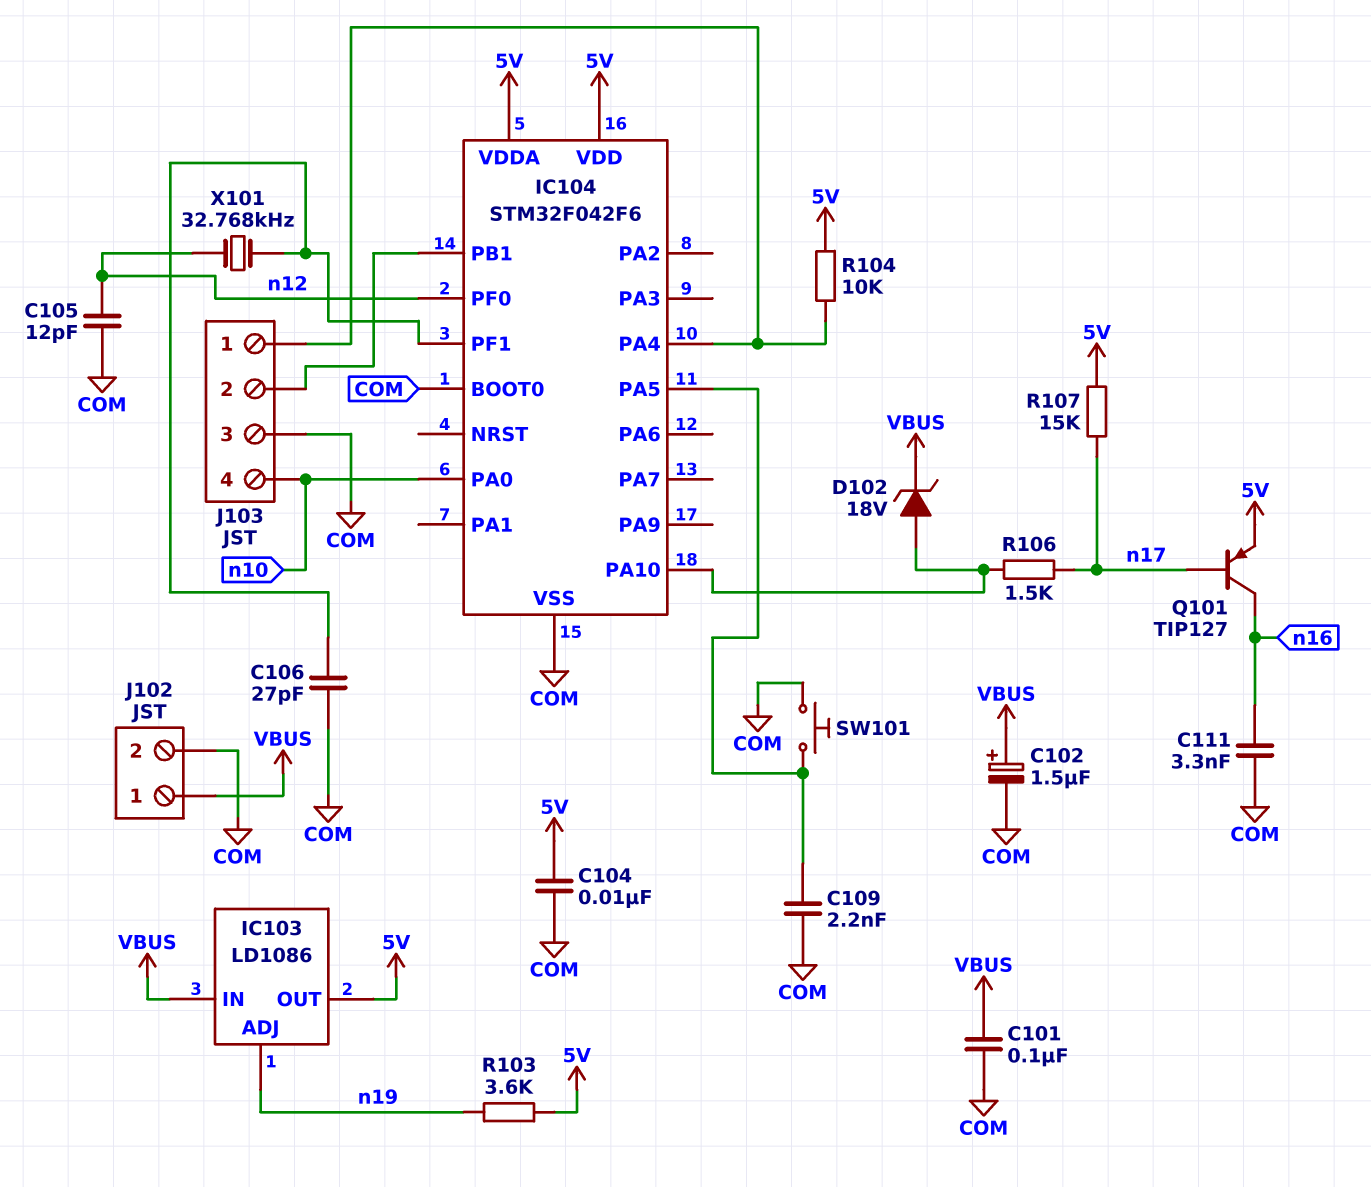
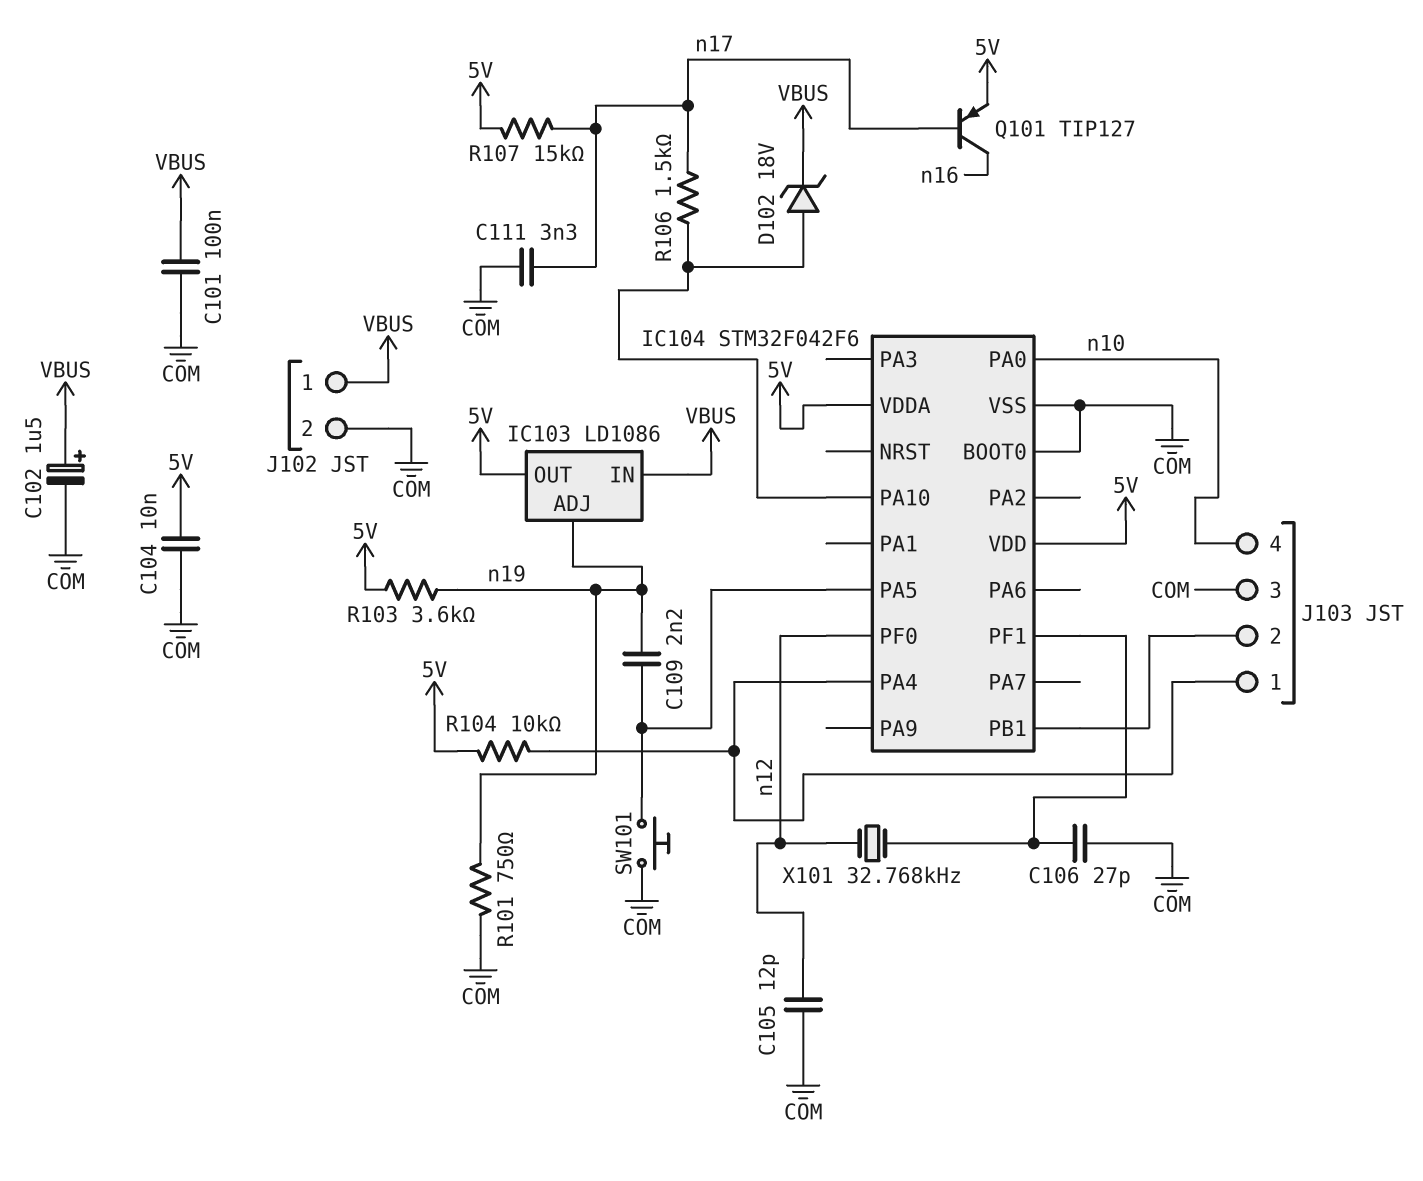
C109: 2.2nF (COM, IC104/PA5) -> 2.2nF (IC104/PA5, n19)
C111: 3.3nF (COM, n16) -> 3.3nF (COM, n17)
R101: none -> 750 (COM, n19)

